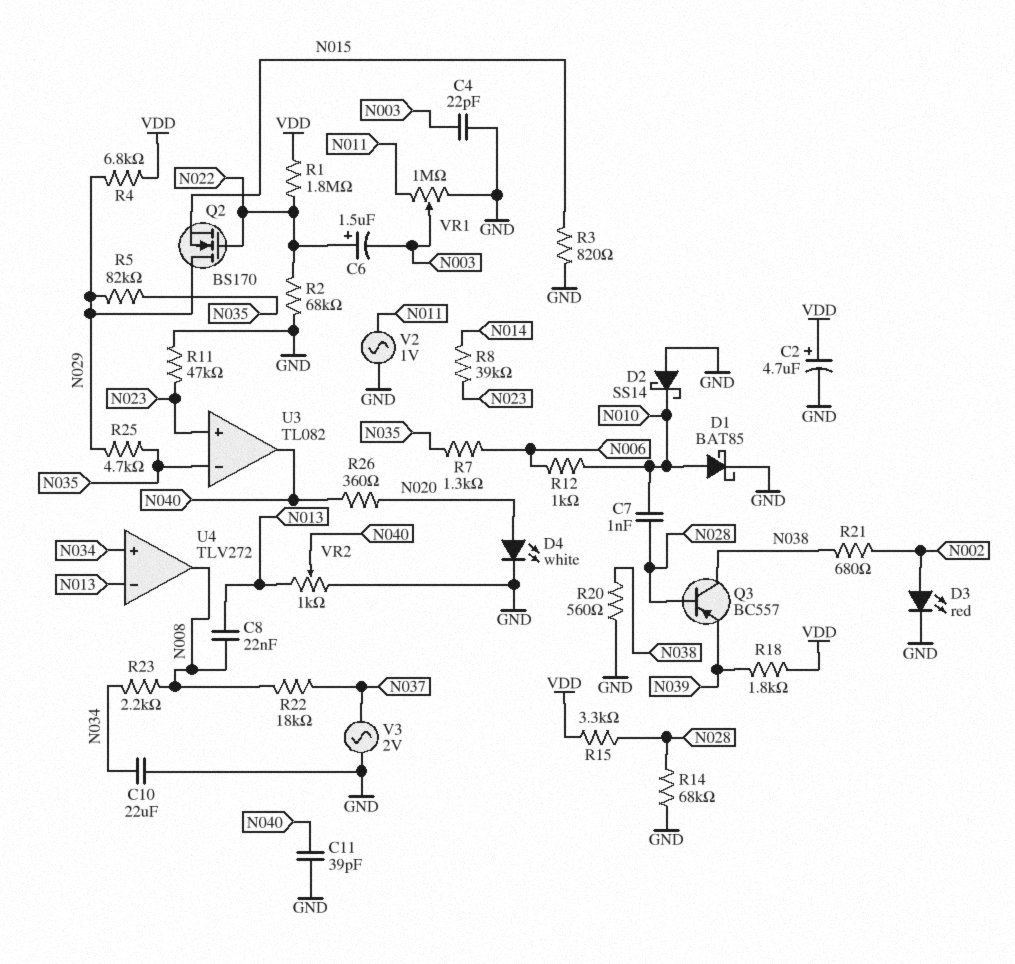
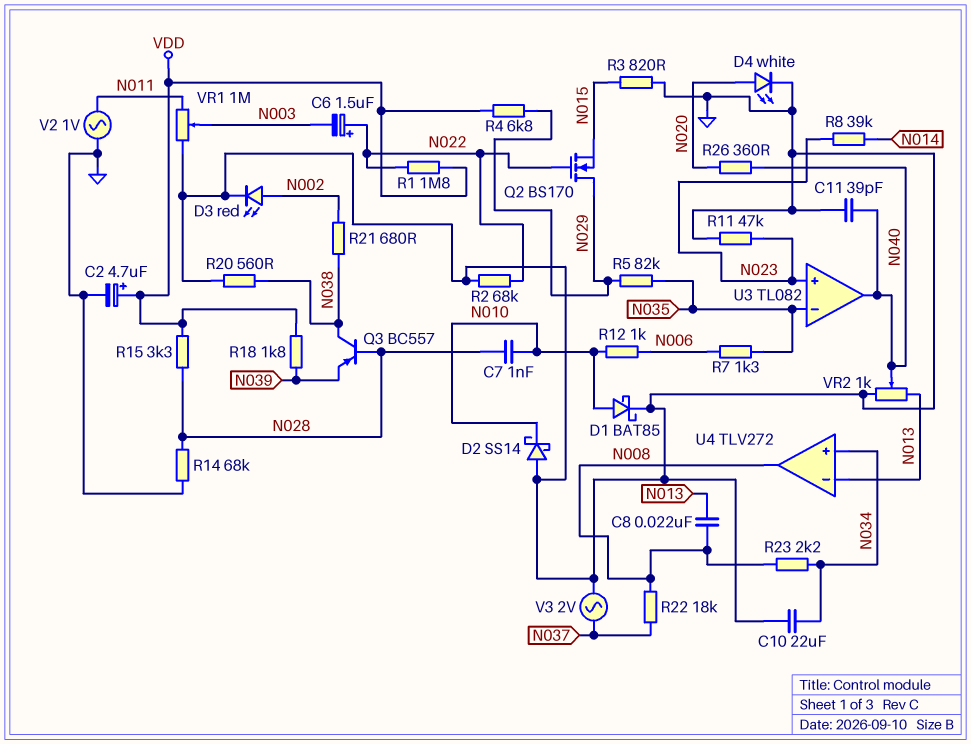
C4: 22pF (GND, N003) -> none
R25: 4.7k (N029, N035) -> none

